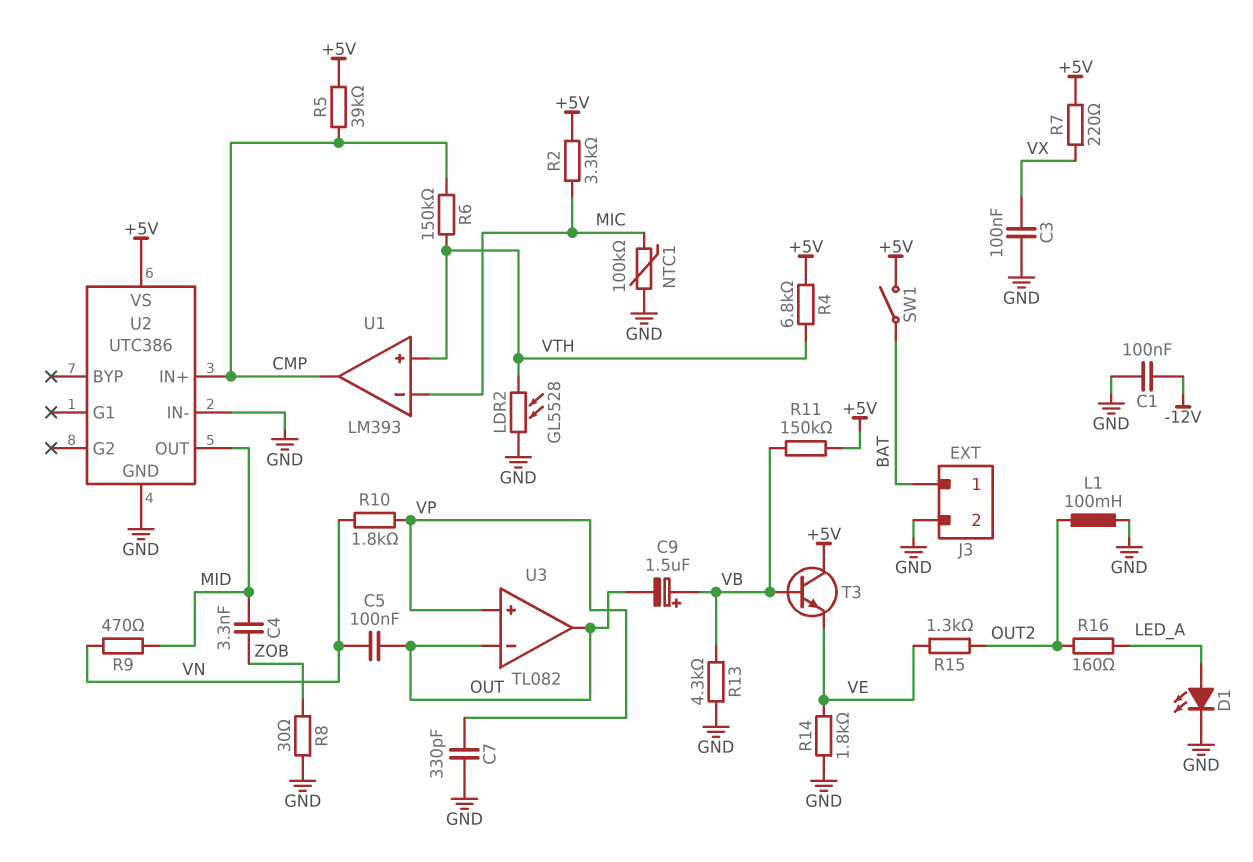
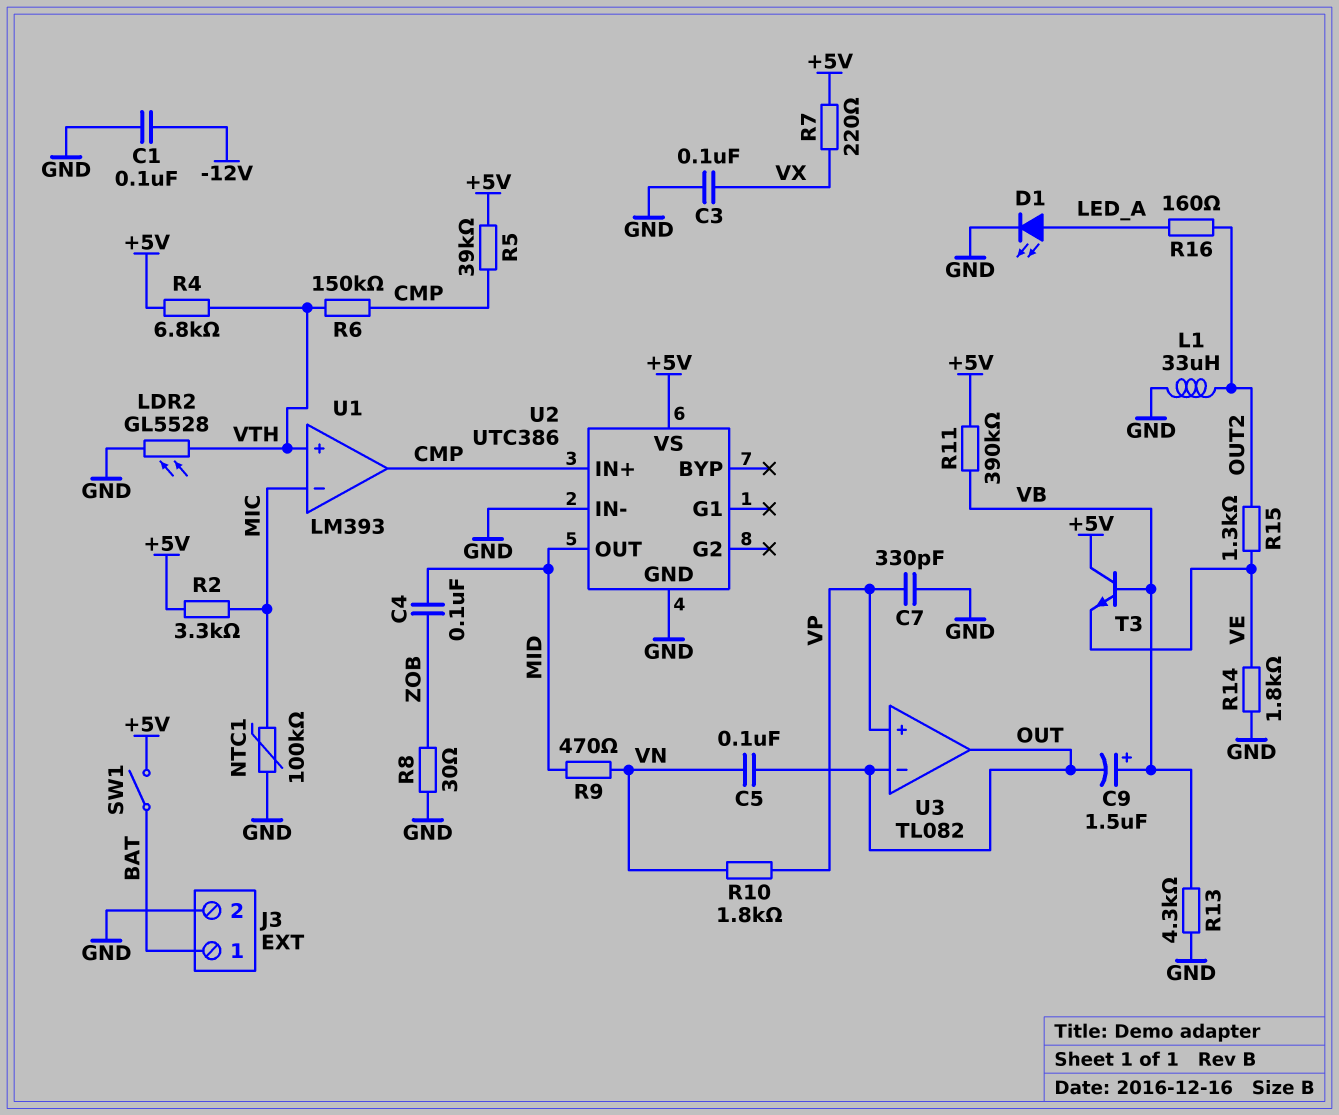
C4: 3.3nF (MID, ZOB) -> 100nF (MID, ZOB)
L1: 100mH (GND, OUT2) -> 33uH (GND, OUT2)
R11: 150k (+5V, VB) -> 390k (+5V, VB)

